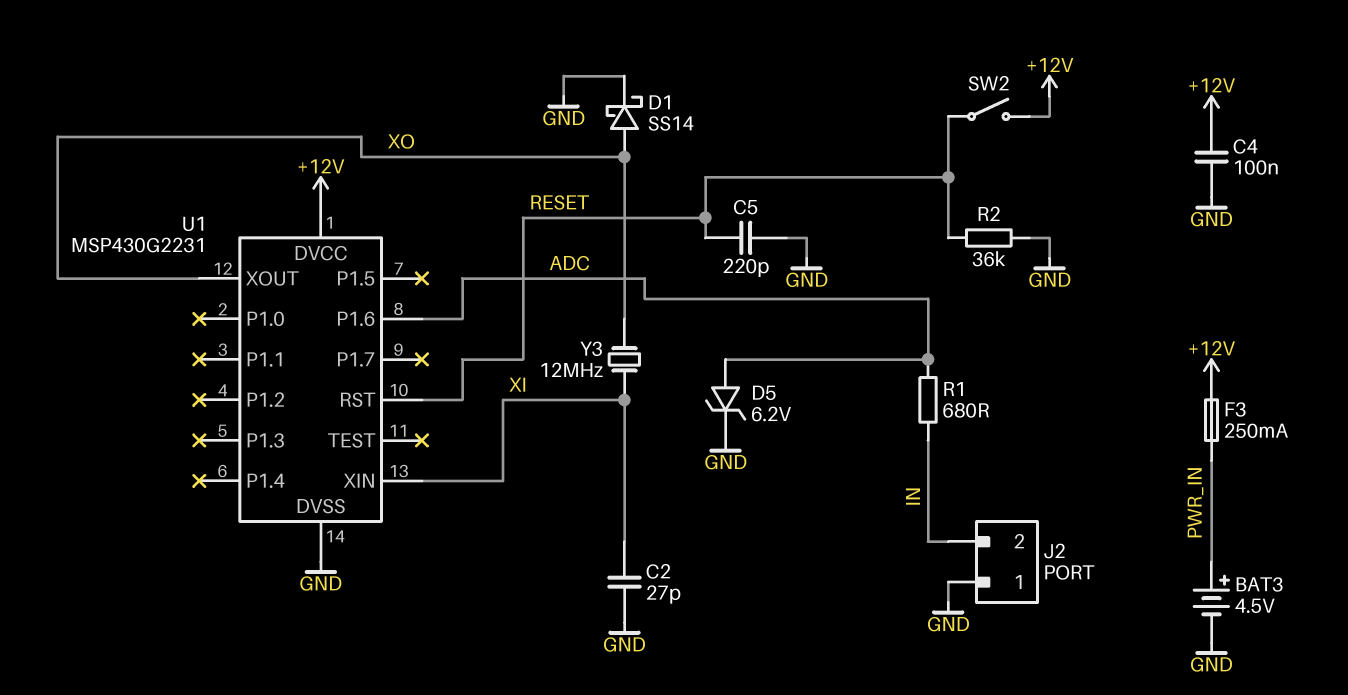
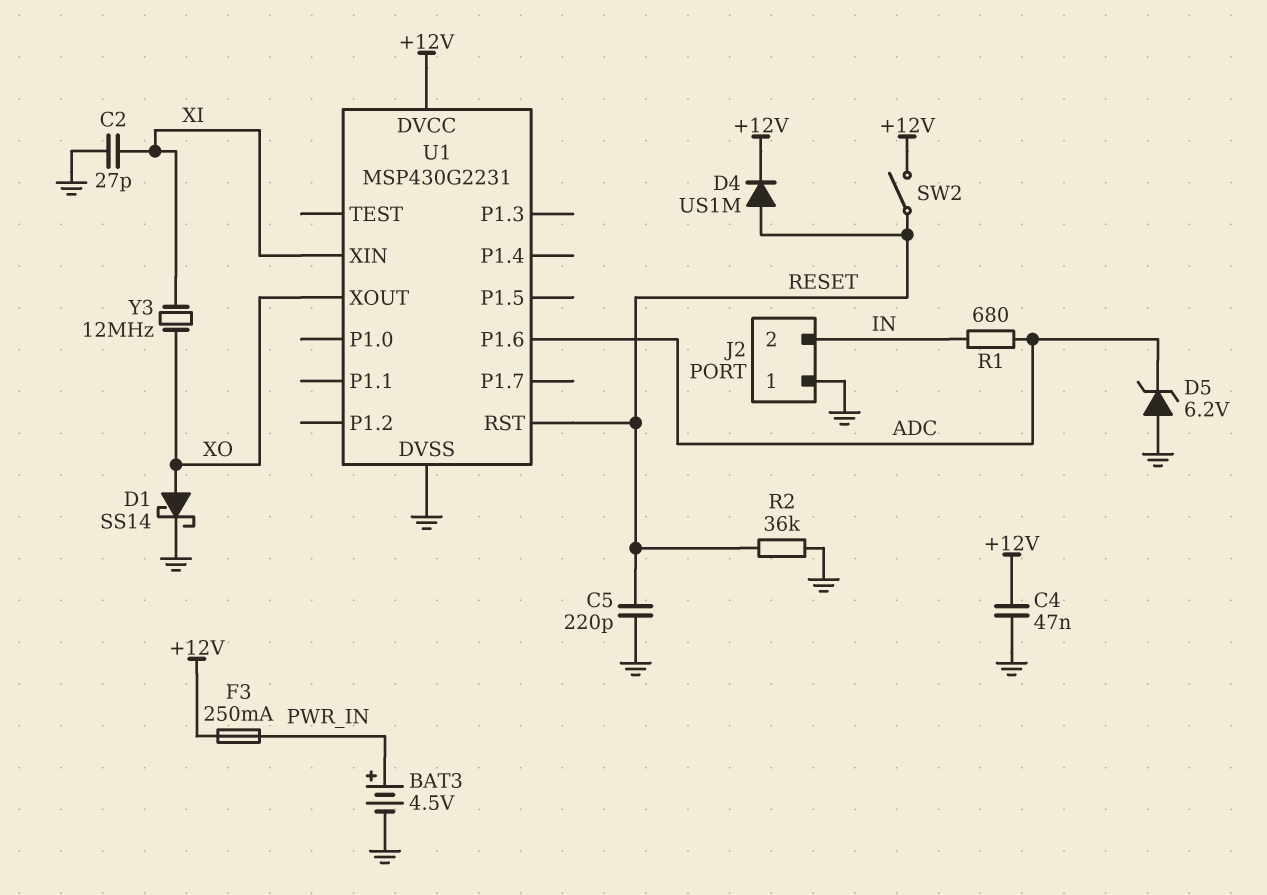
C4: 100nF (+12V, GND) -> 47nF (+12V, GND)
D4: none -> diode US1M (A RESET, K +12V)
D5: zener 6.2V (A ADC, K GND) -> zener 6.2V (A GND, K ADC)

